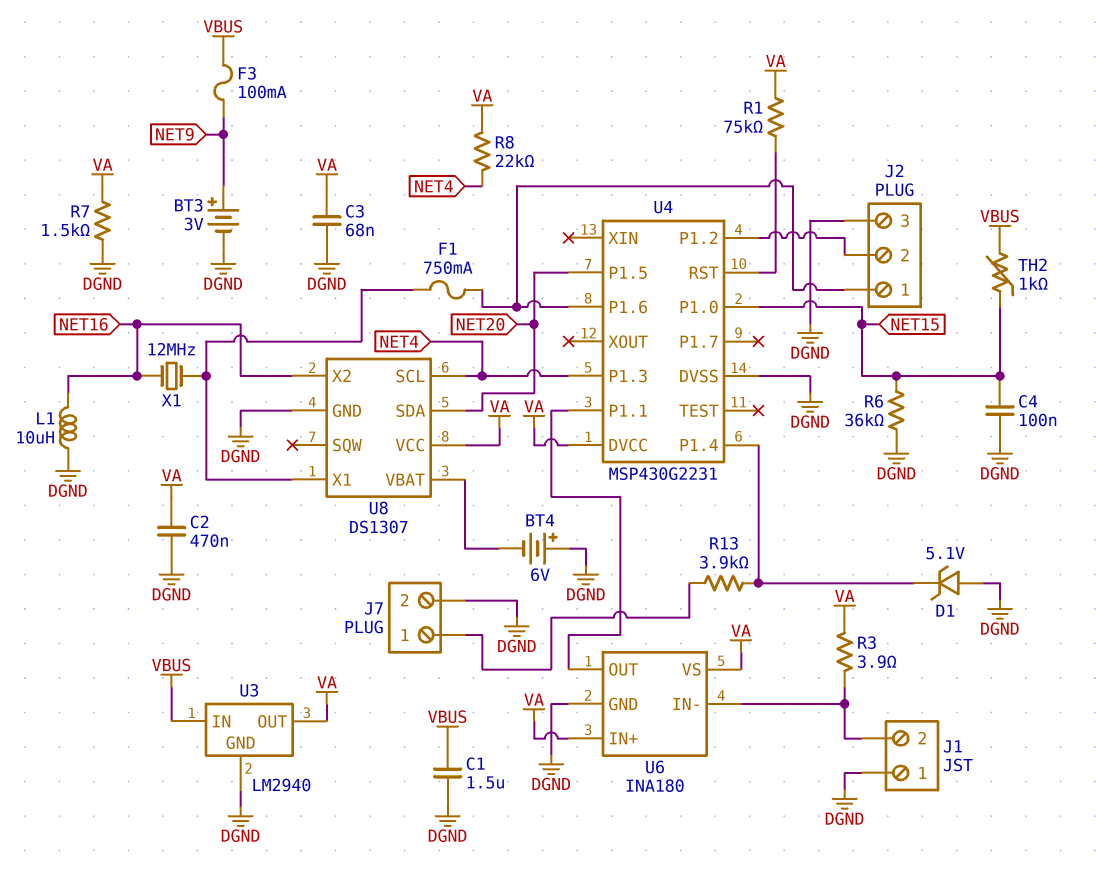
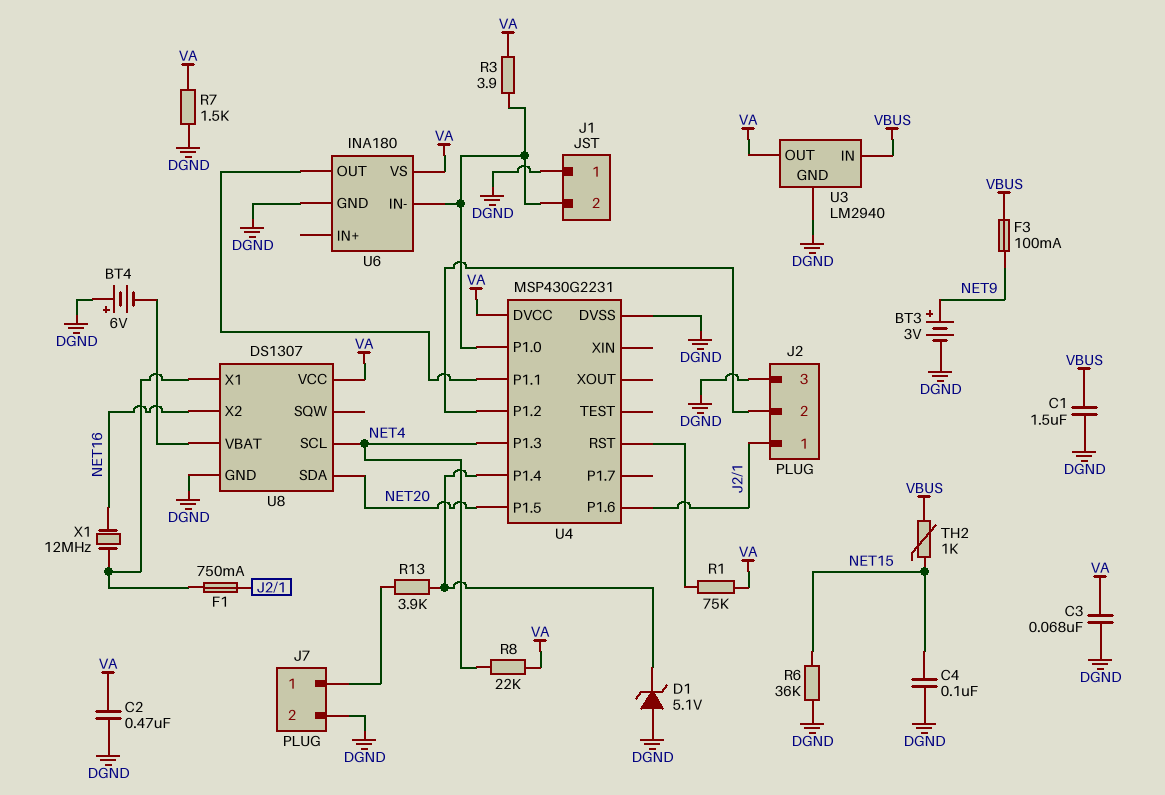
L1: 10uH (DGND, NET16) -> none
U4 pin P1.0: NET15 -> J1/2
U6 pin IN+: VA -> none

